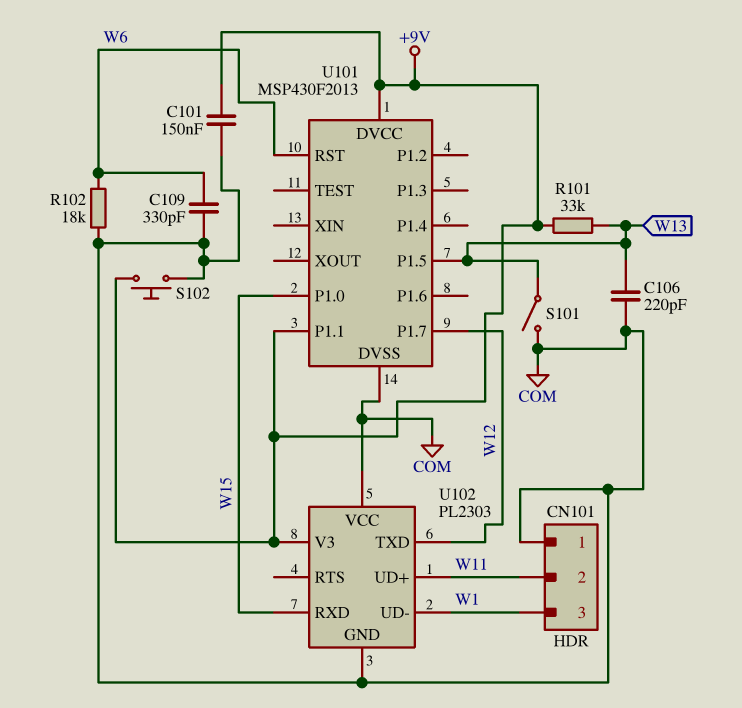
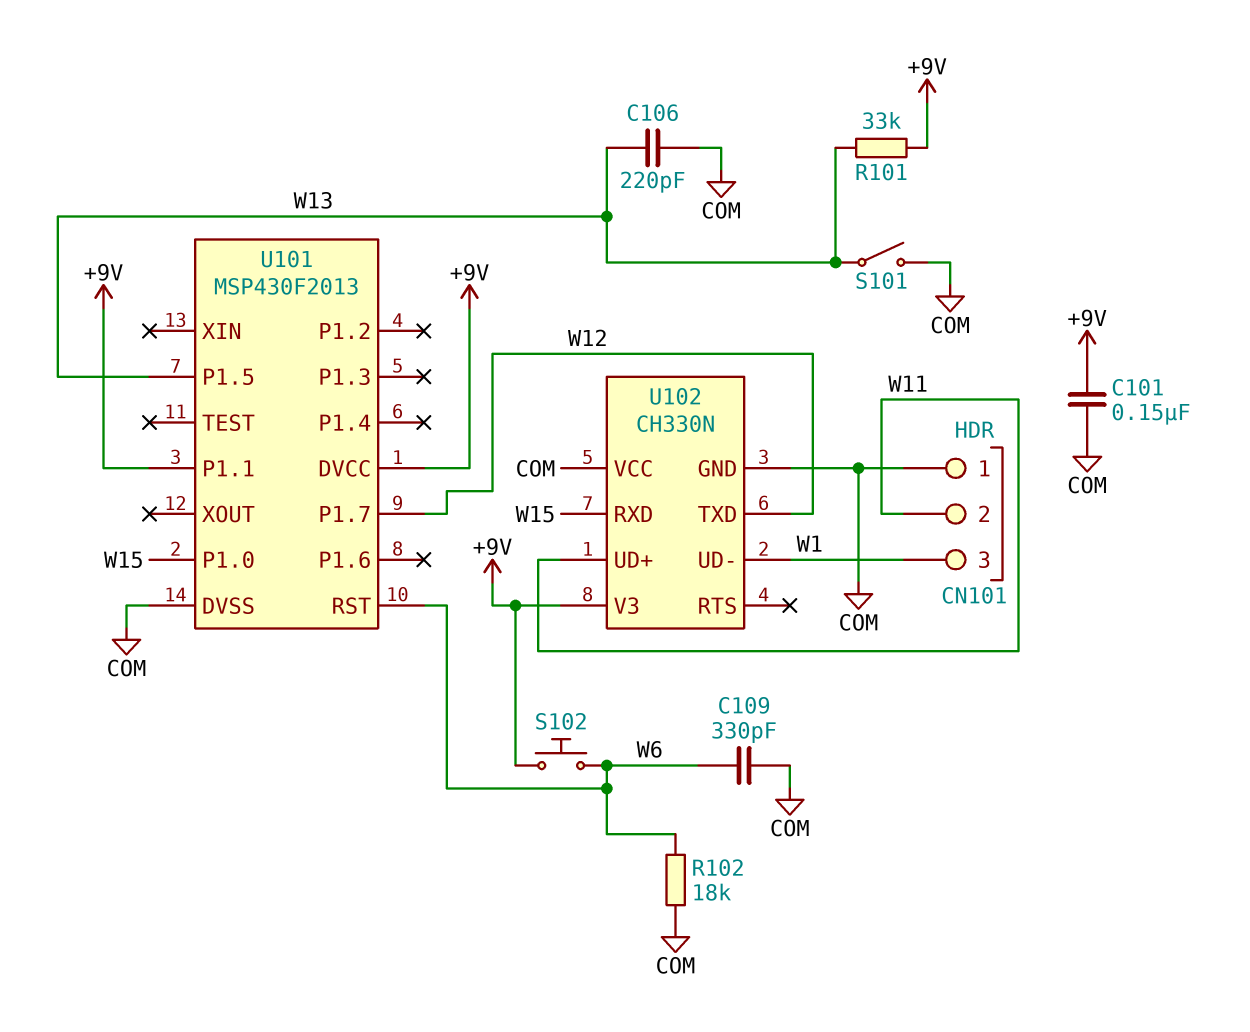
S102: button (+9V, COM) -> button (+9V, W6)
U102: PL2303 -> CH330N

